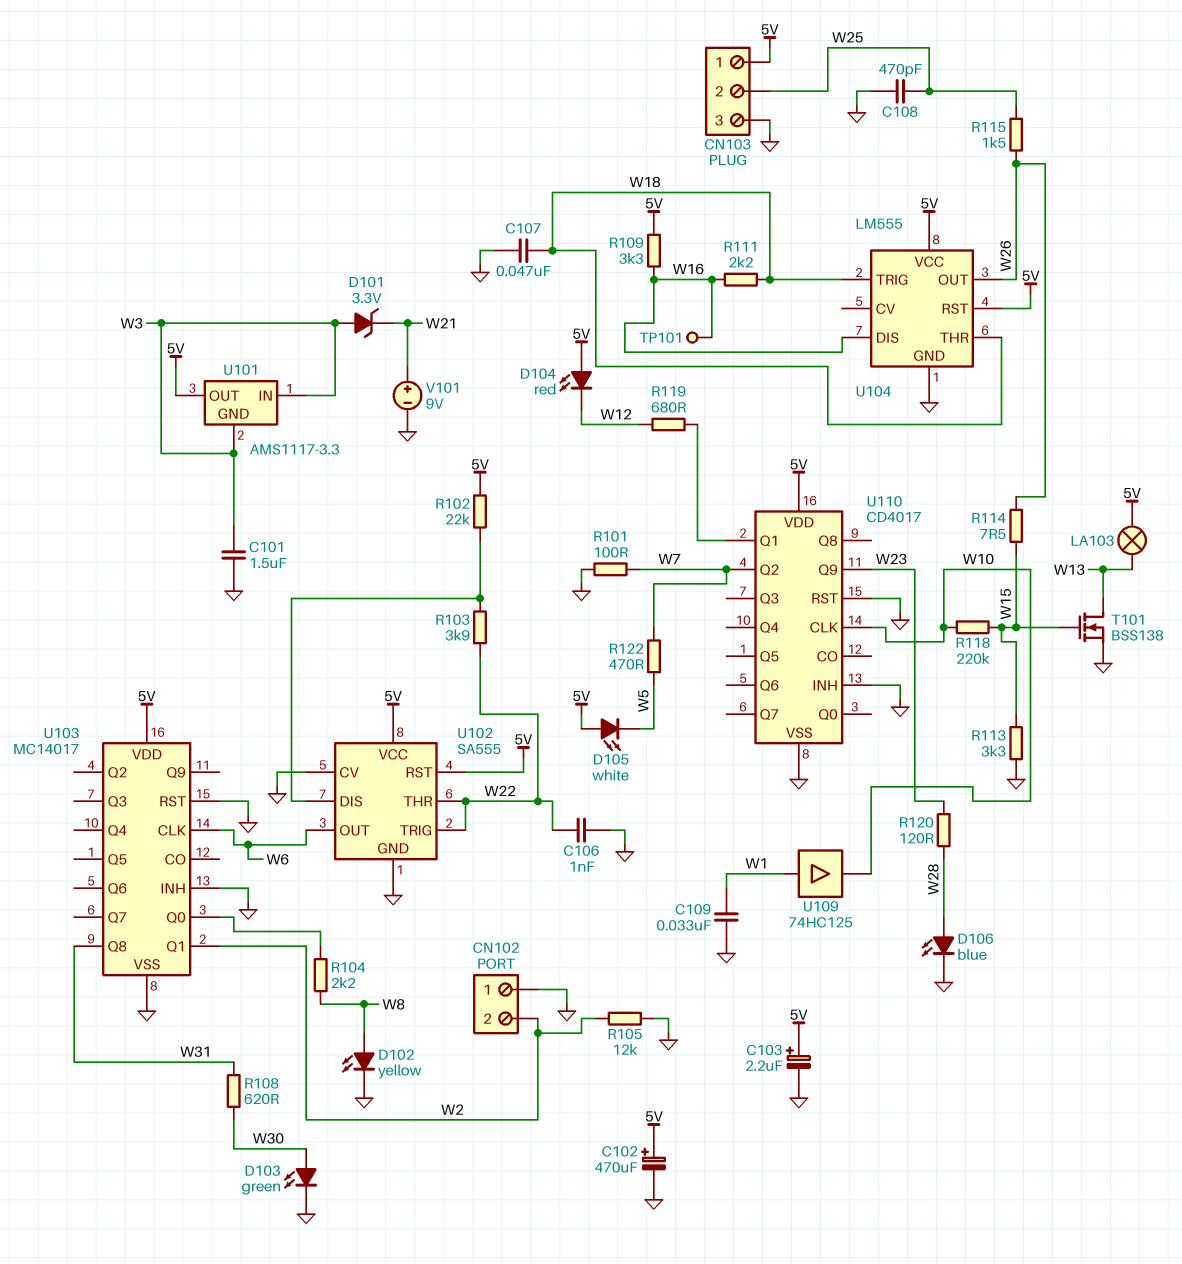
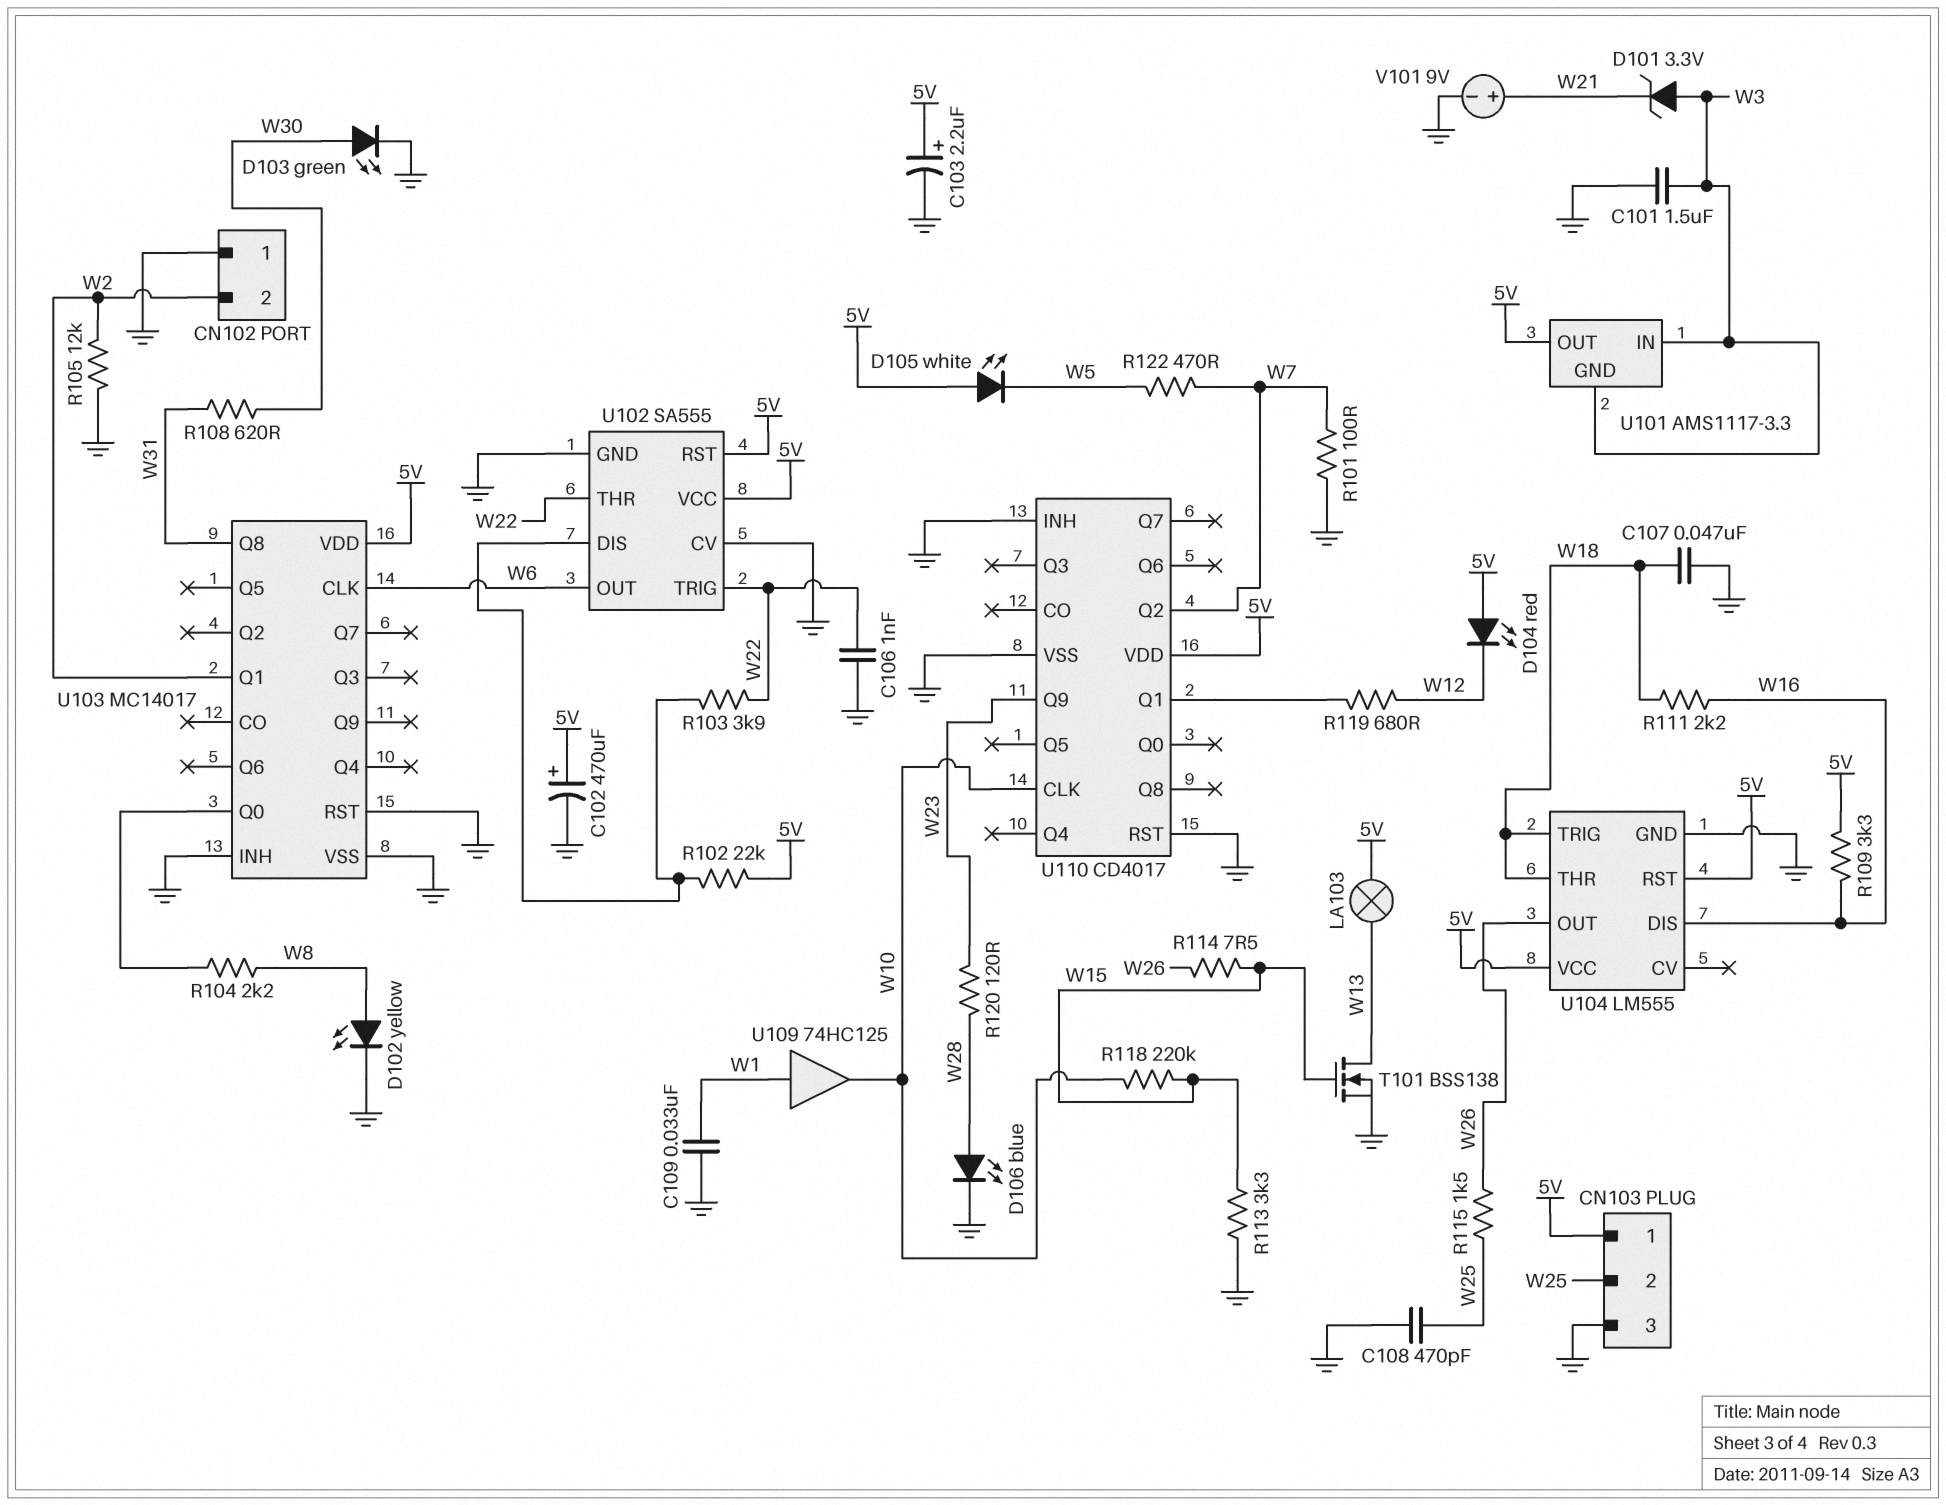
TP101: test point (W16) -> none

